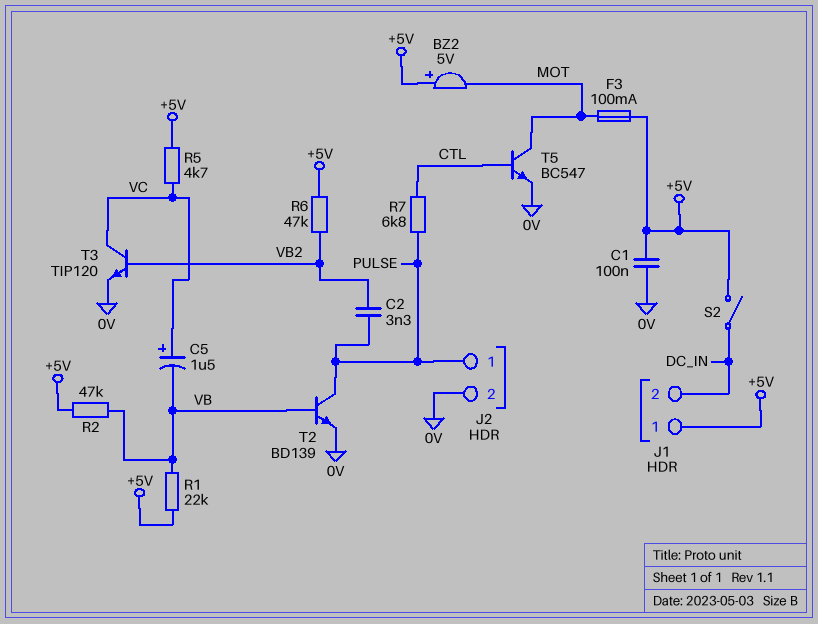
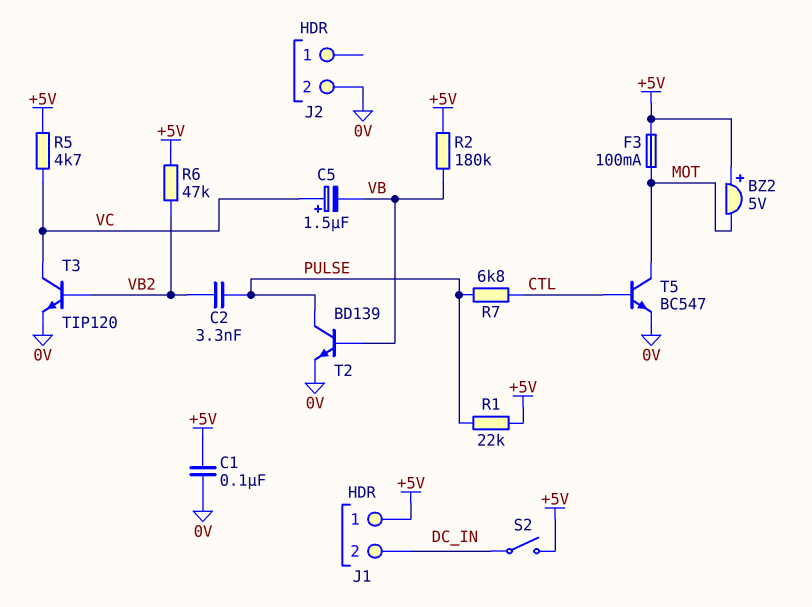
J2 pin 1: PULSE -> none
R1: 22k (+5V, VB) -> 22k (+5V, PULSE)
R2: 47k (+5V, VB) -> 180k (+5V, VB)

